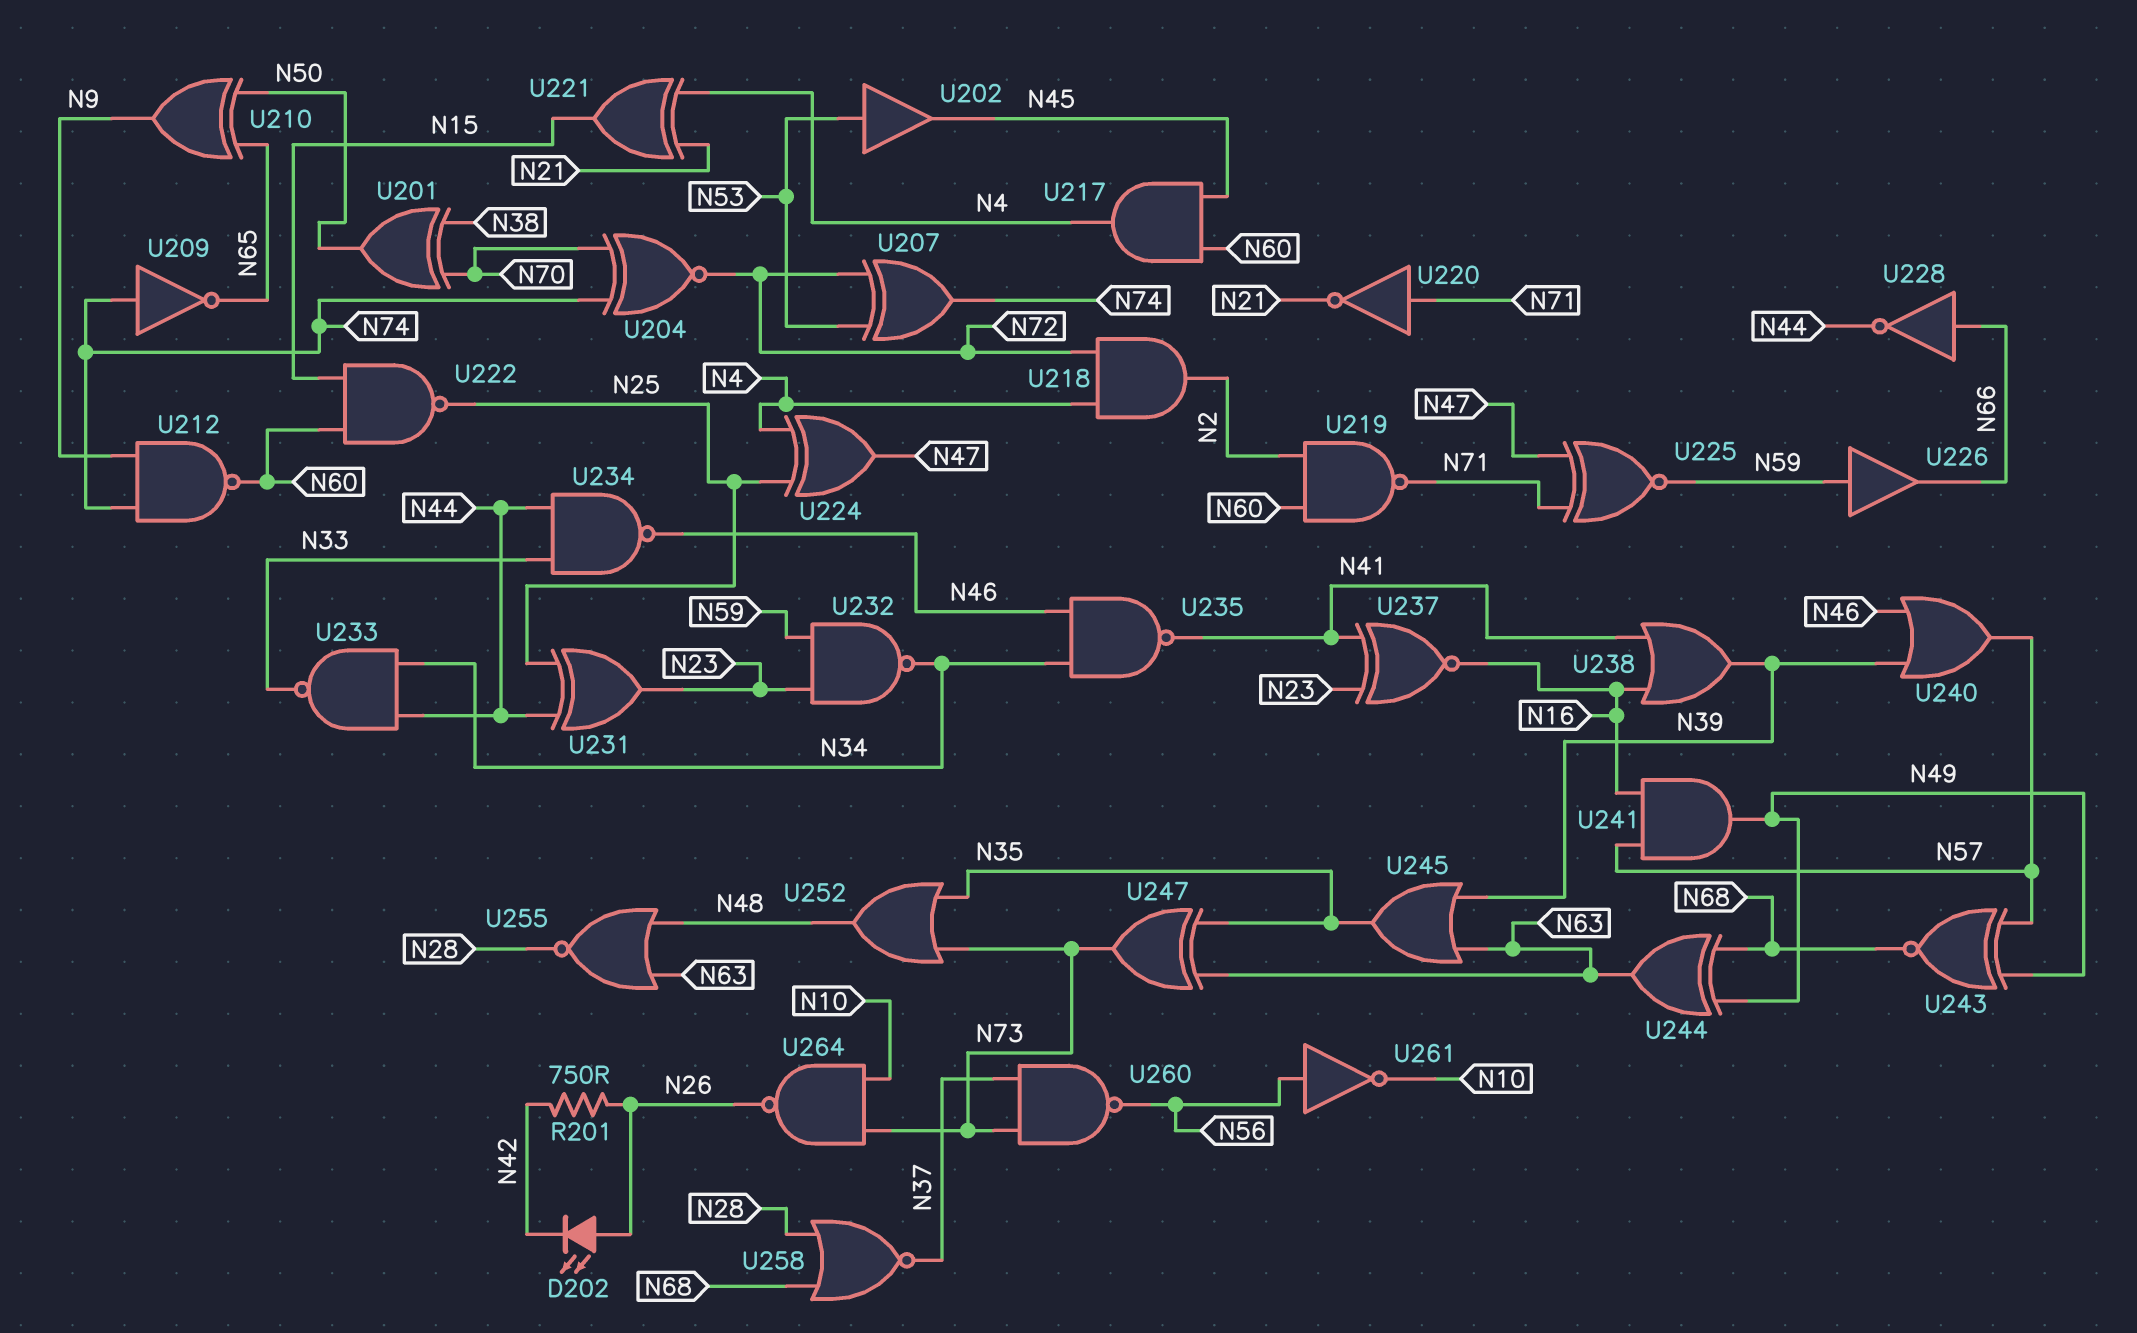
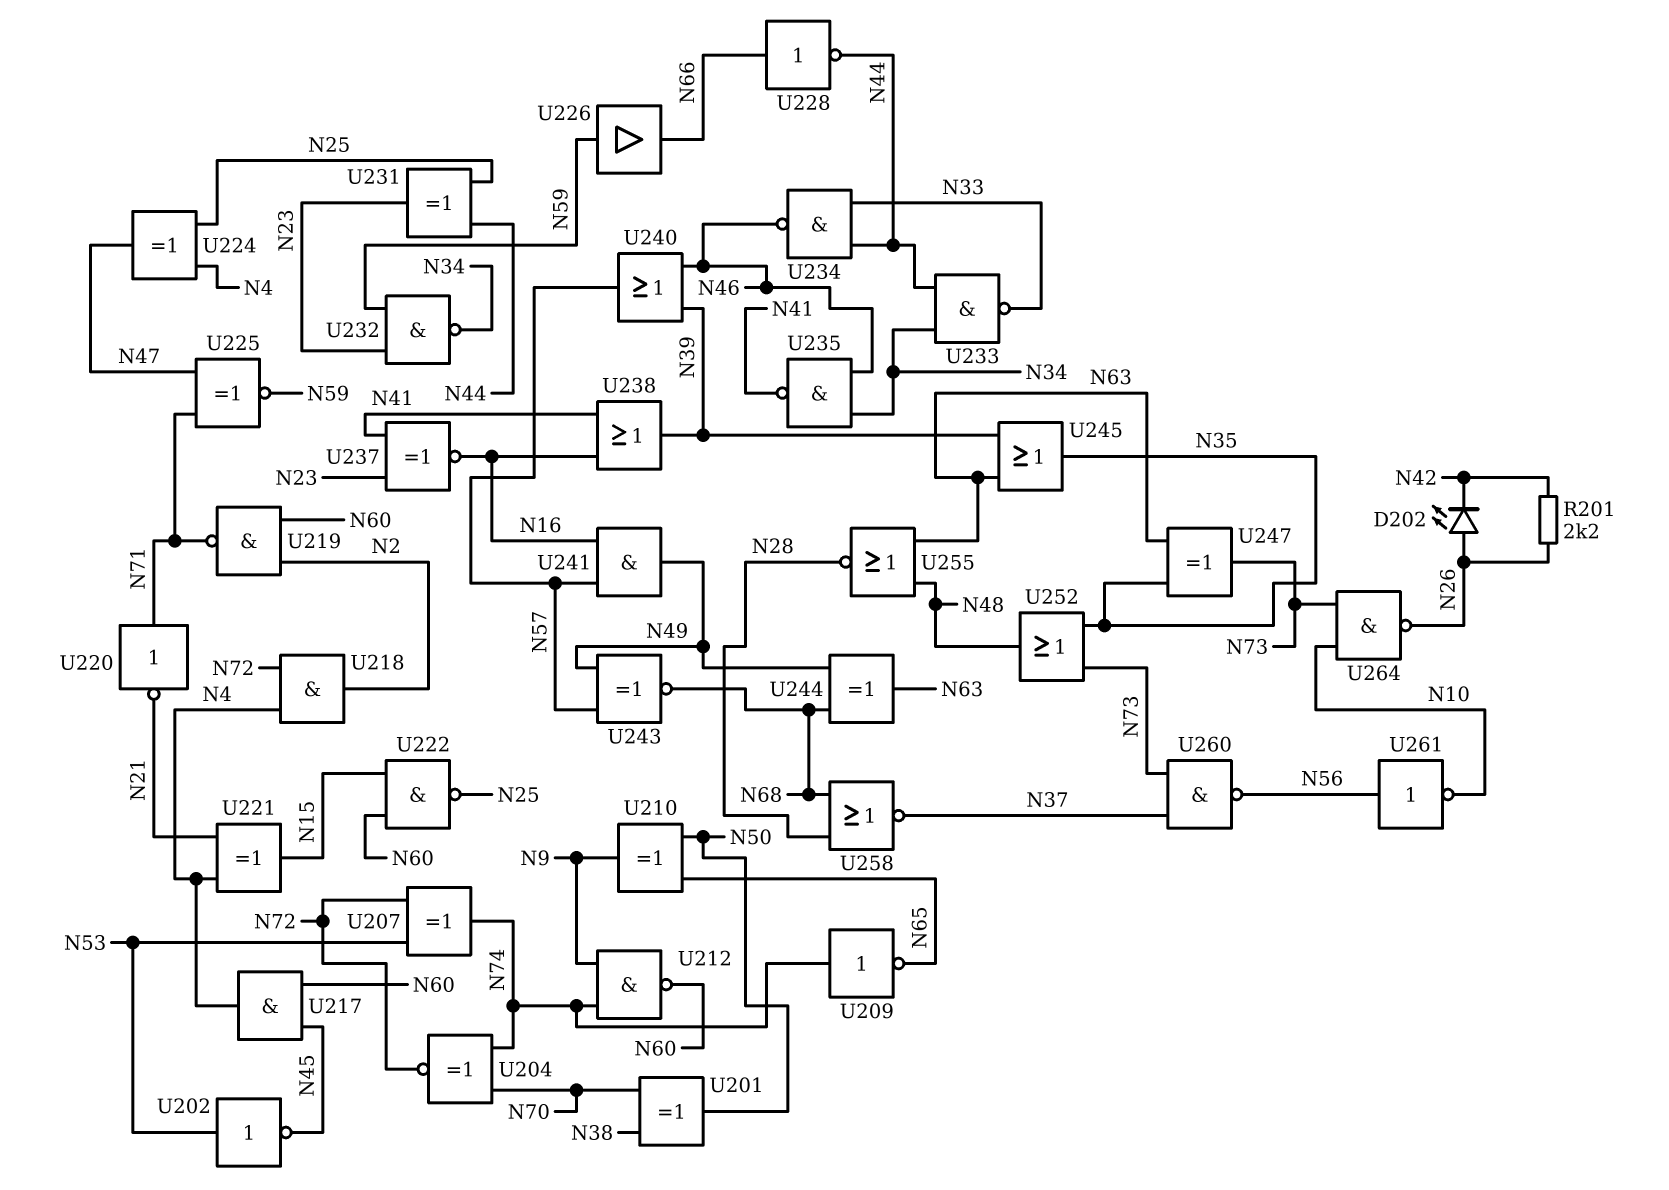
R201: 750 (N26, N42) -> 2.2k (N26, N42)
U202: buffer (in N53, out N45) -> NOT (in N53, out N45)

